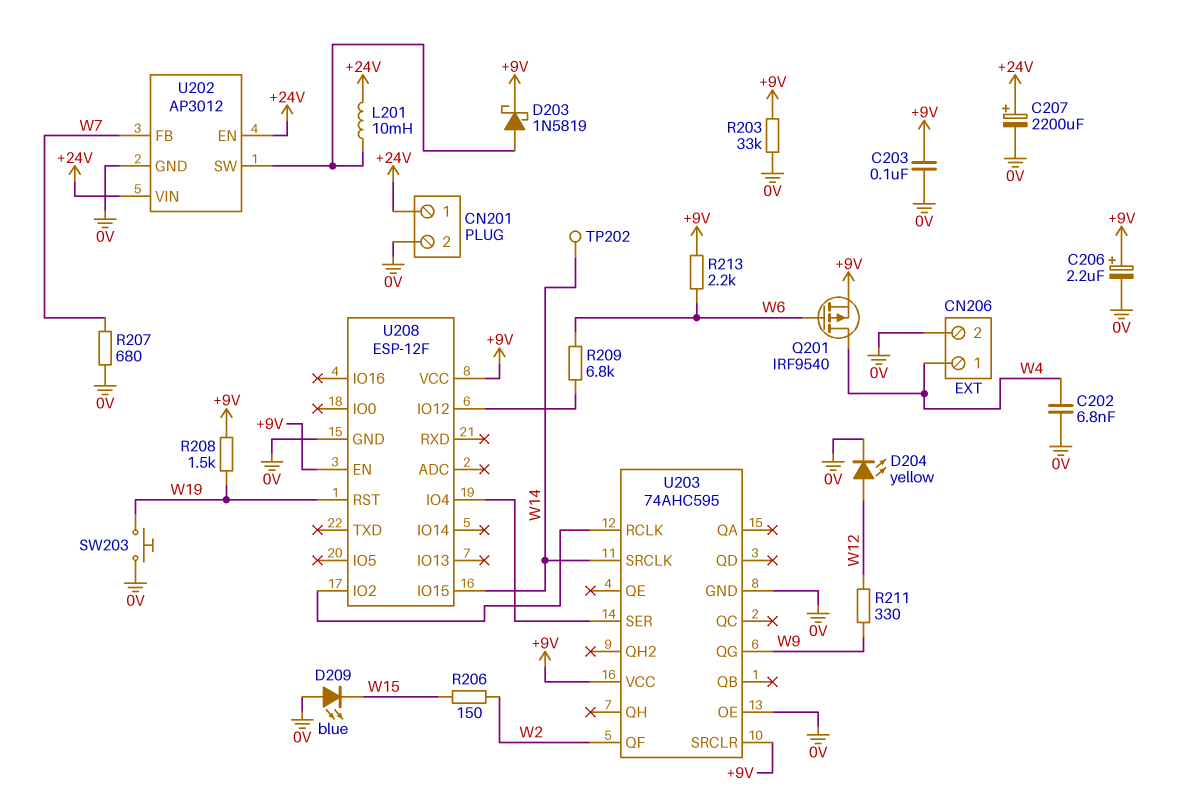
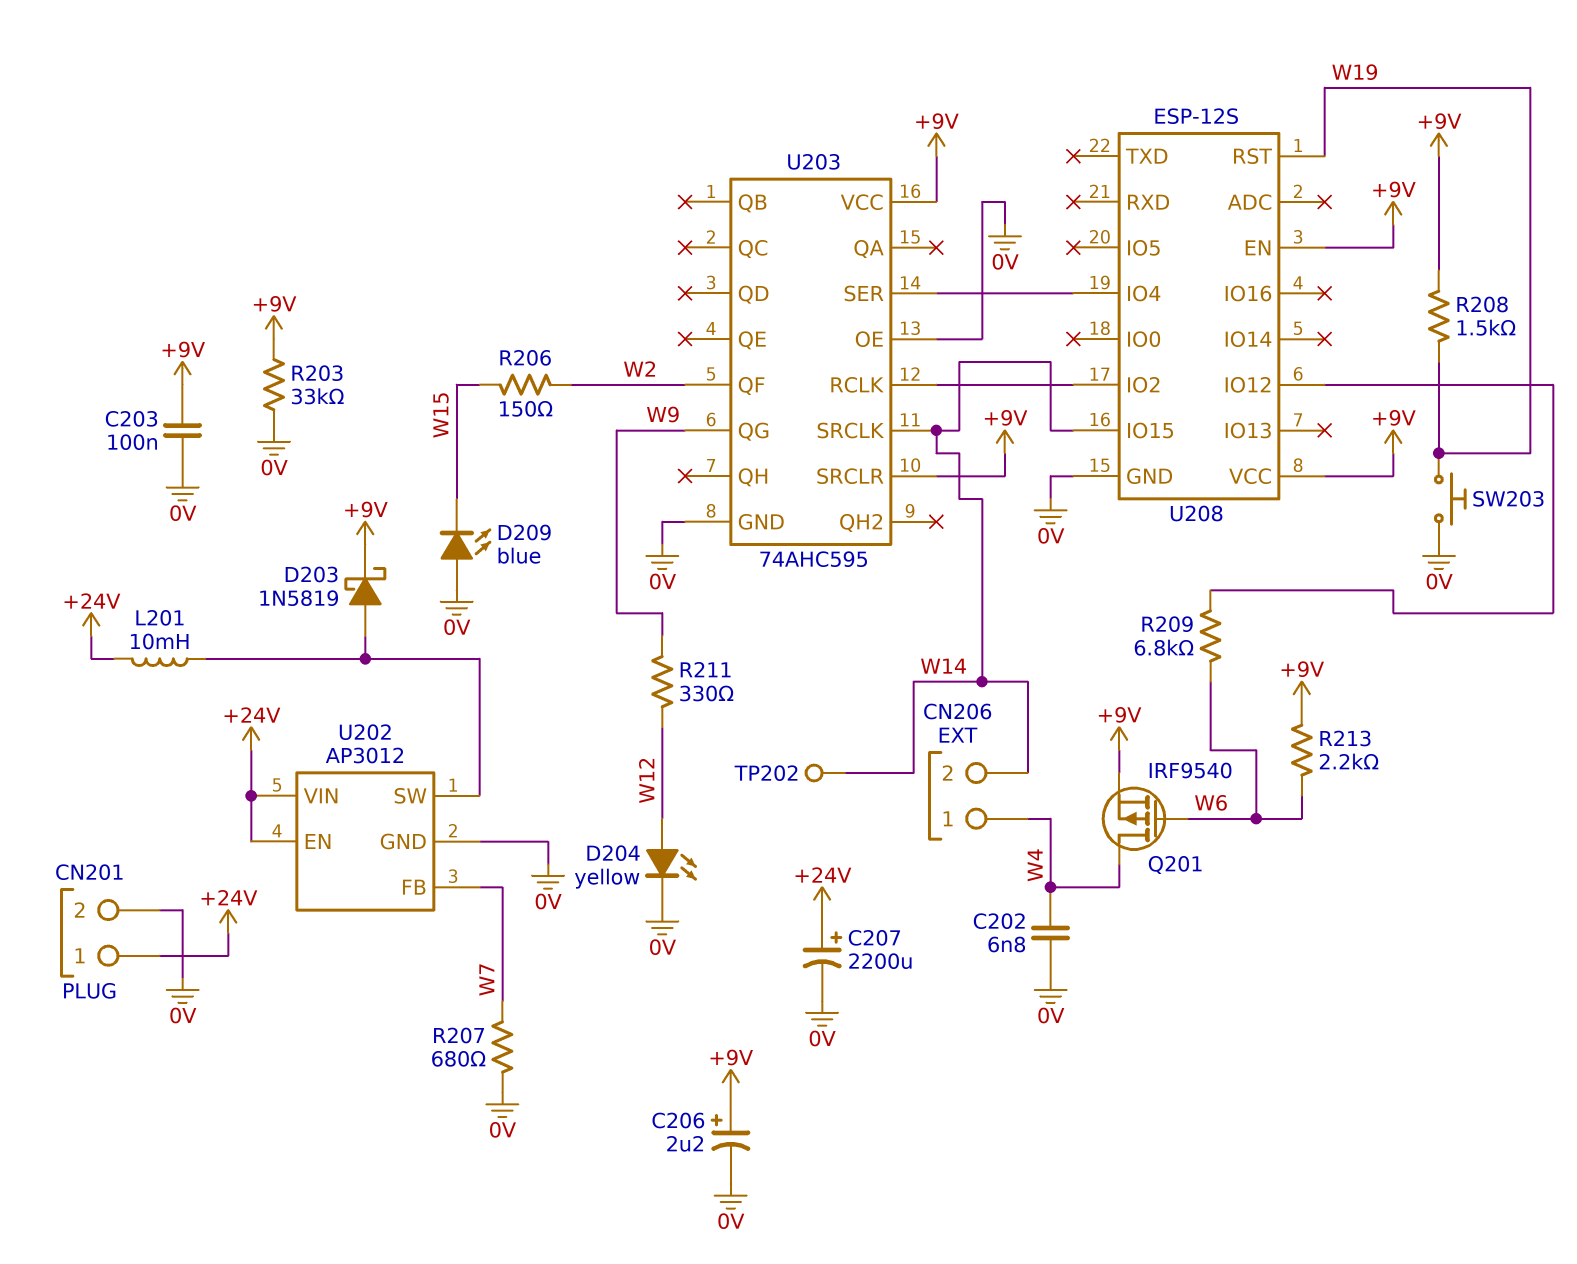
CN206 pin 2: 0V -> W14
U208: ESP-12F -> ESP-12S

